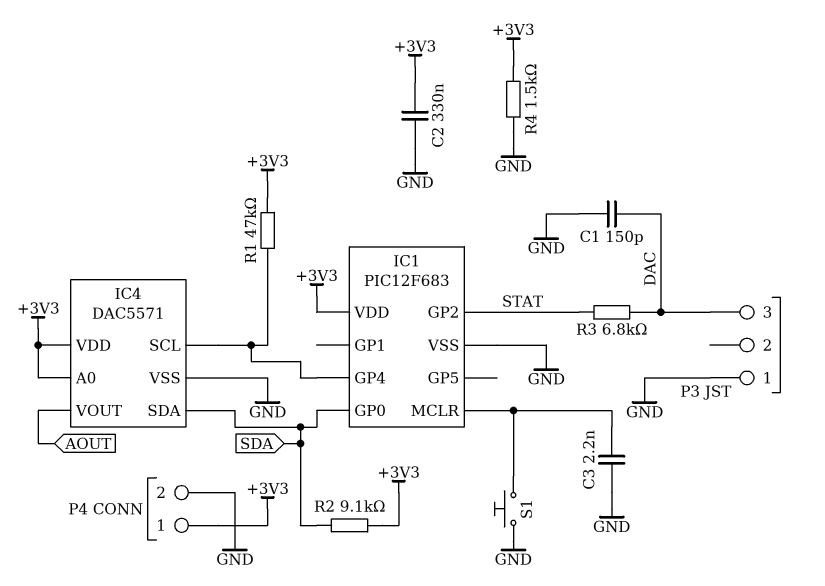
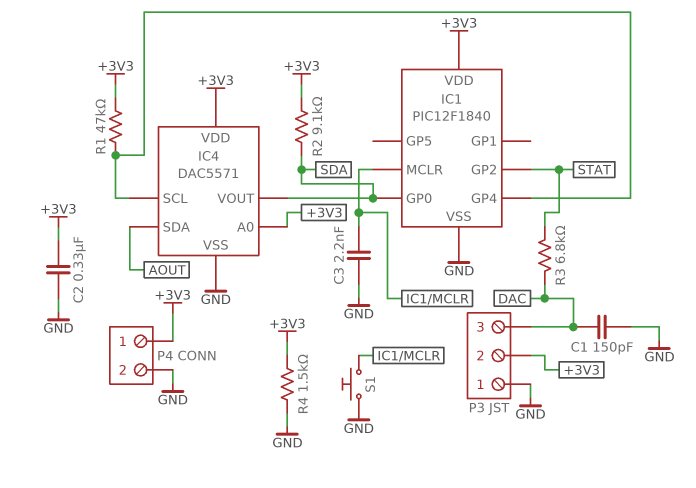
IC1: PIC12F683 -> PIC12F1840
IC4 pin SDA: SDA -> AOUT
IC4 pin VOUT: AOUT -> SDA
P3 pin 2: none -> +3V3

